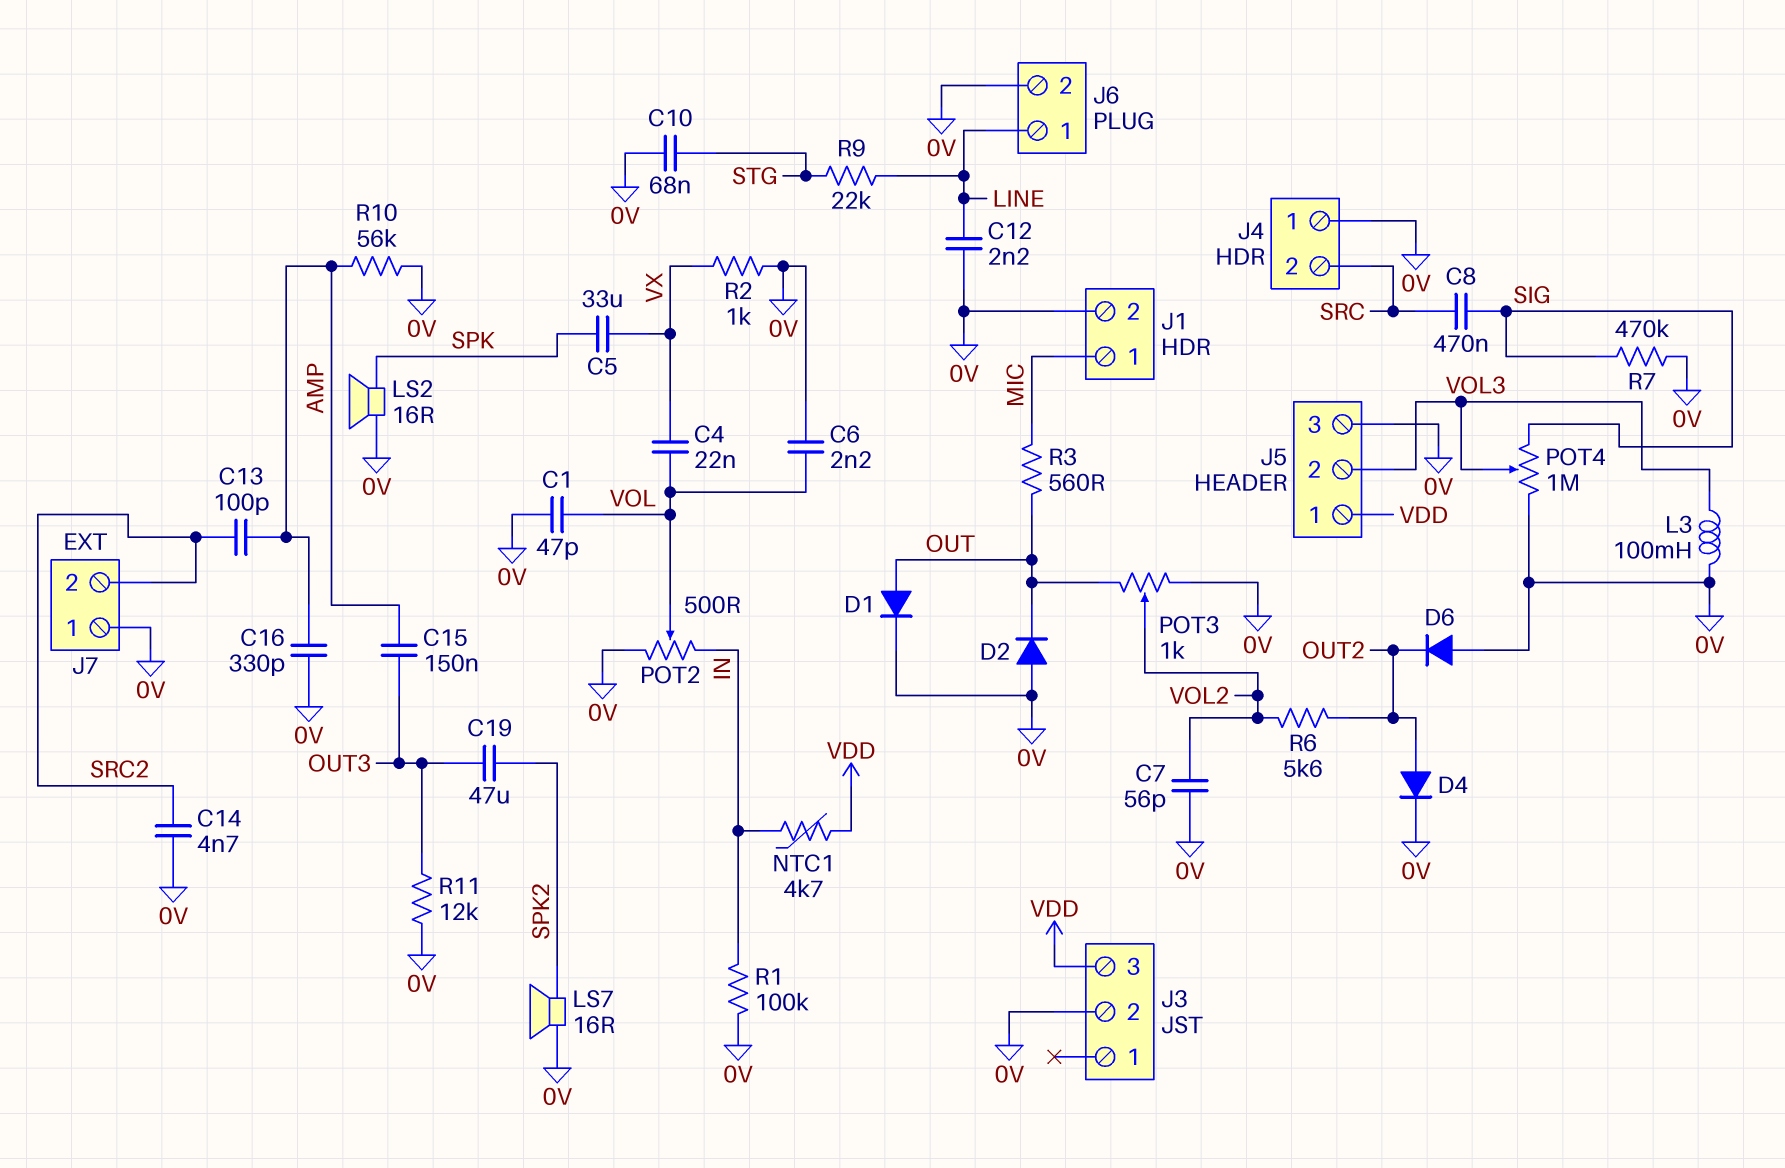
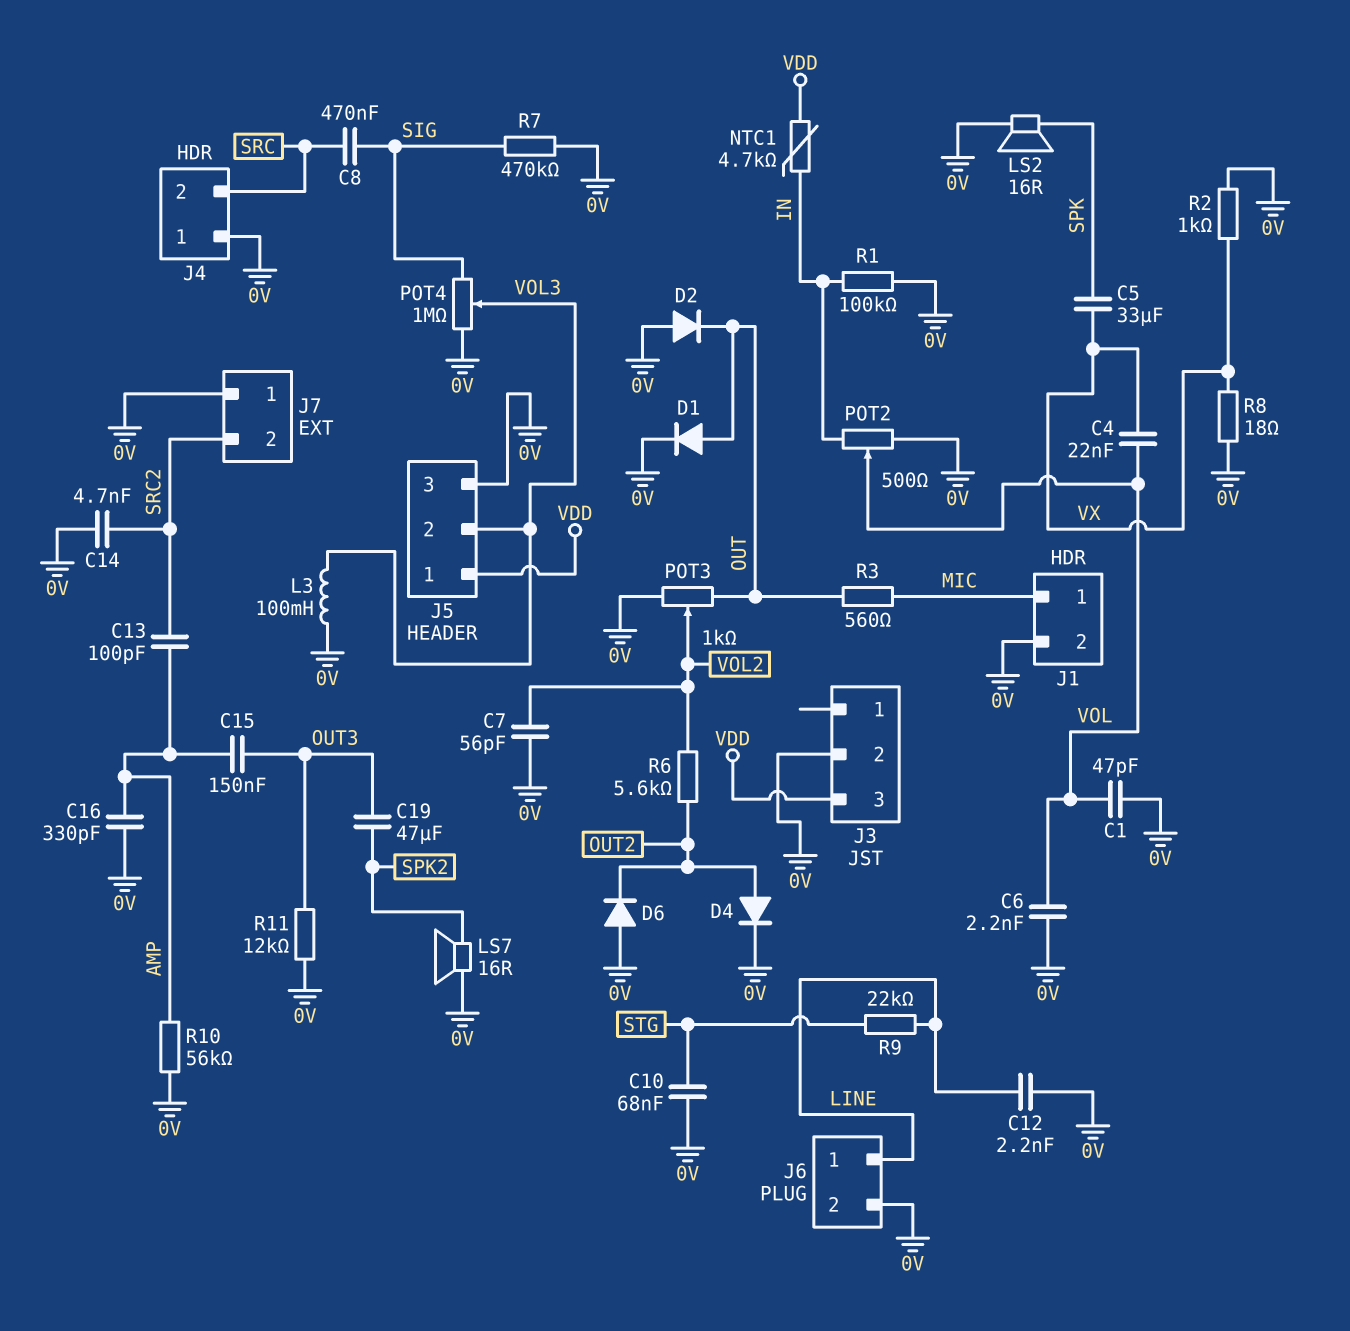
R8: none -> 18 (0V, VX)

